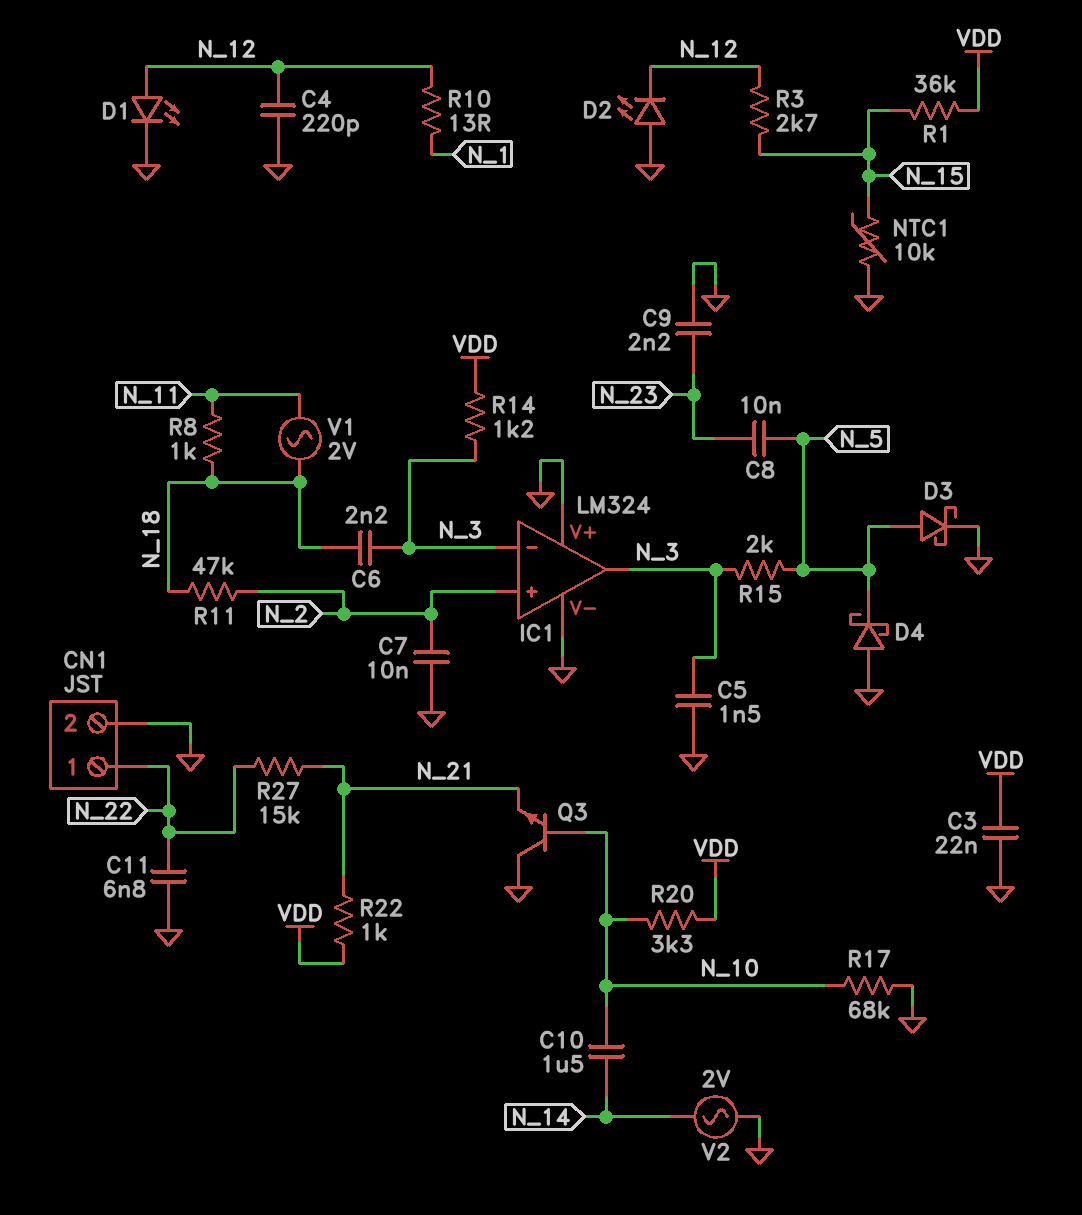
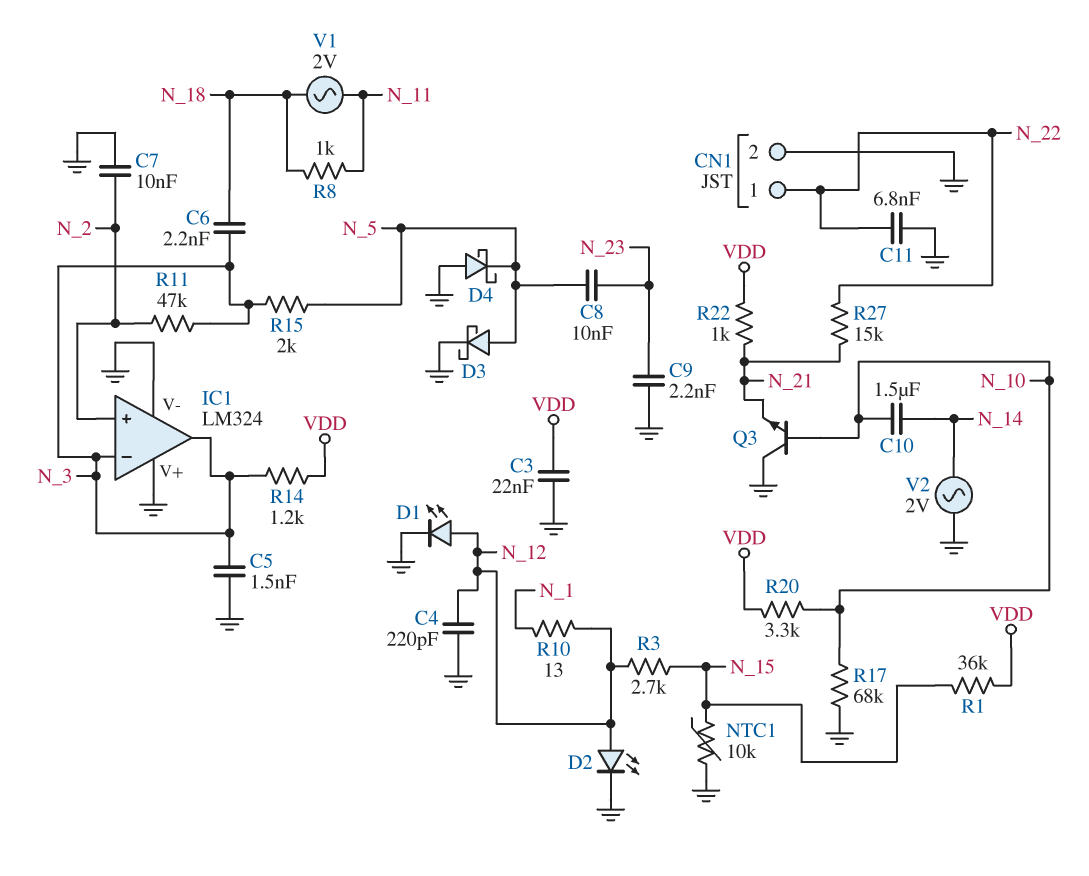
D2: LED (A GND, K N_12) -> LED (A N_12, K GND)
R11: 47k (N_2, N_18) -> 47k (N_2, N_3)

